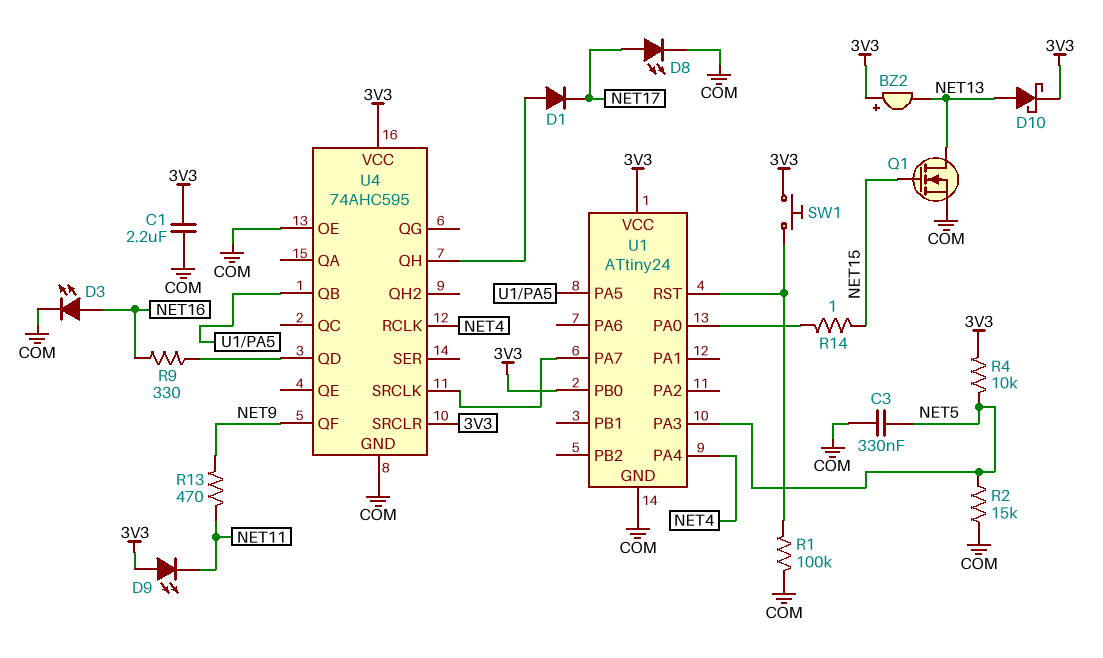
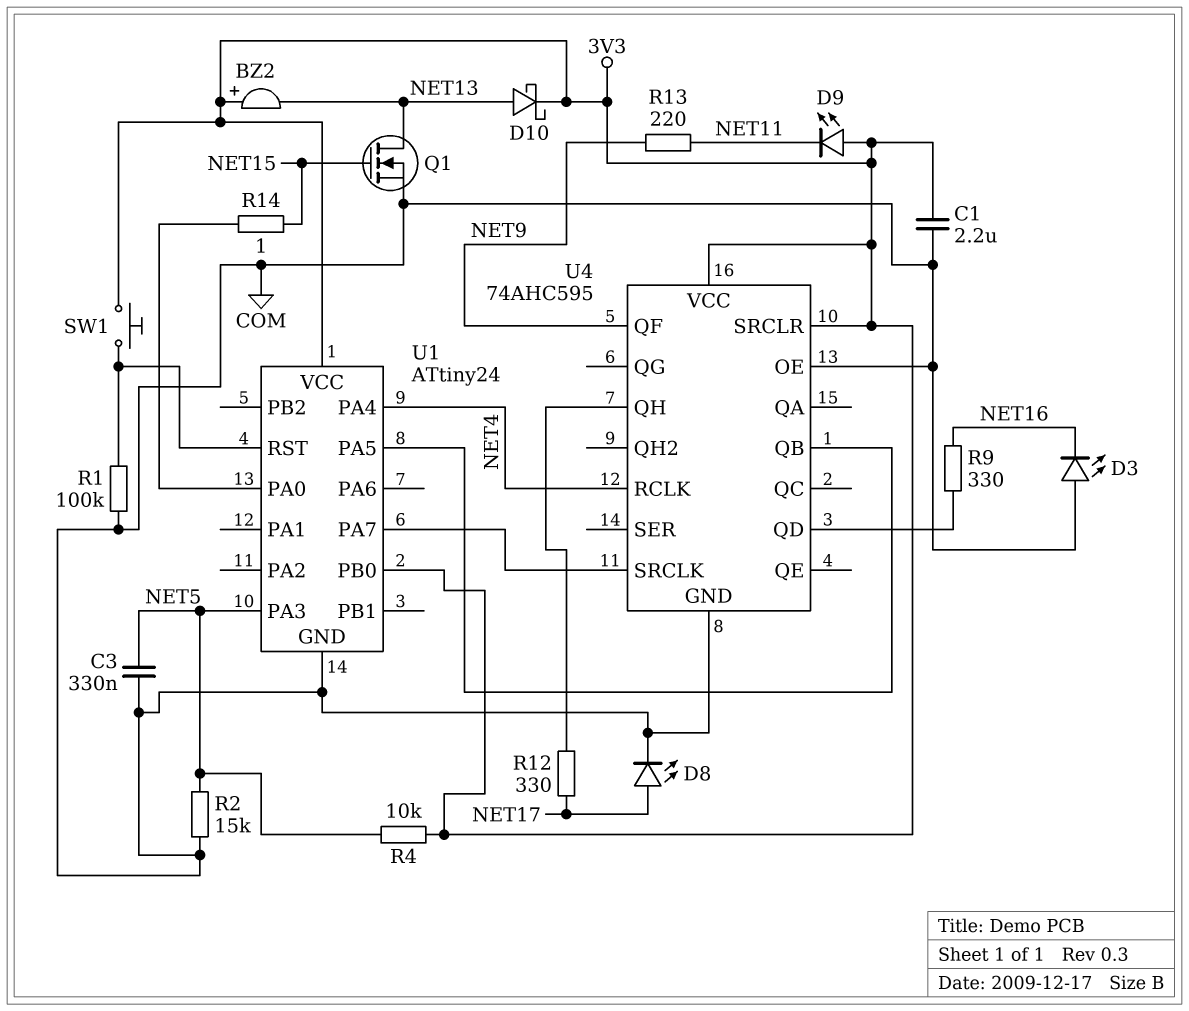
D1: diode (A U4/QH, K NET17) -> none
D3: LED (A NET16, K COM) -> LED (A COM, K NET16)
R12: none -> 330 (NET17, U4/QH)
R13: 470 (NET9, NET11) -> 220 (NET9, NET11)

